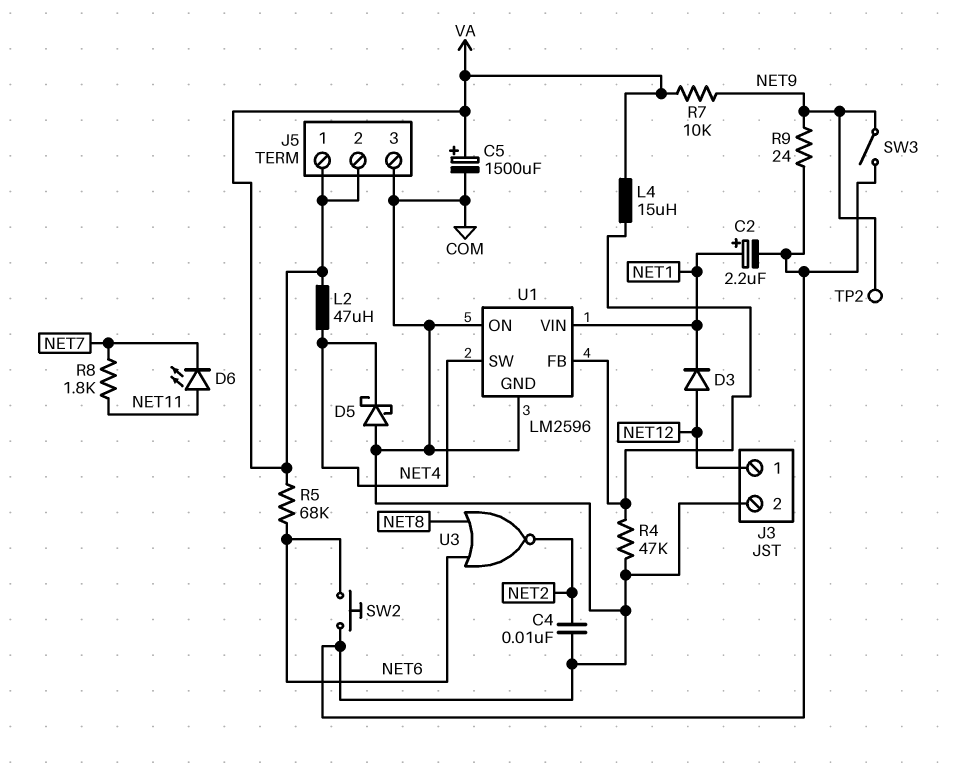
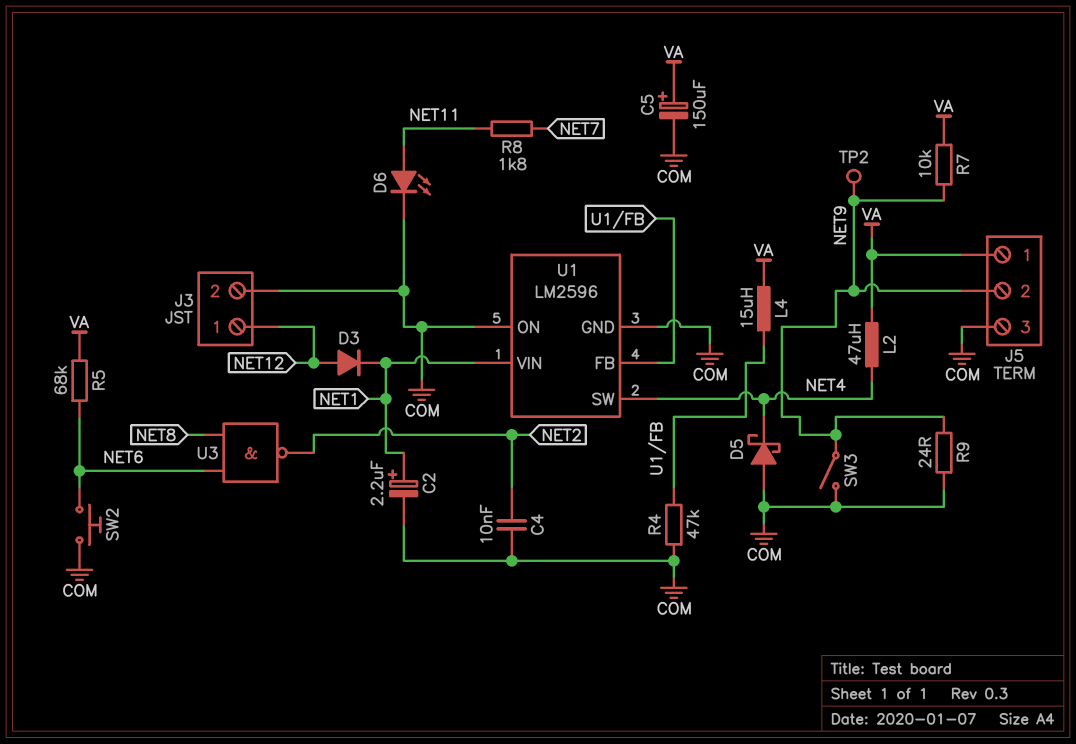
C5: 1500uF (plus VA, minus COM) -> 150uF (plus VA, minus COM)
D6: LED (A NET11, K NET7) -> LED (A NET11, K COM)
J5 pin 2: VA -> NET9
U3: NOR (in NET6, in NET8, out NET2) -> NAND (in NET6, in NET8, out NET2)

